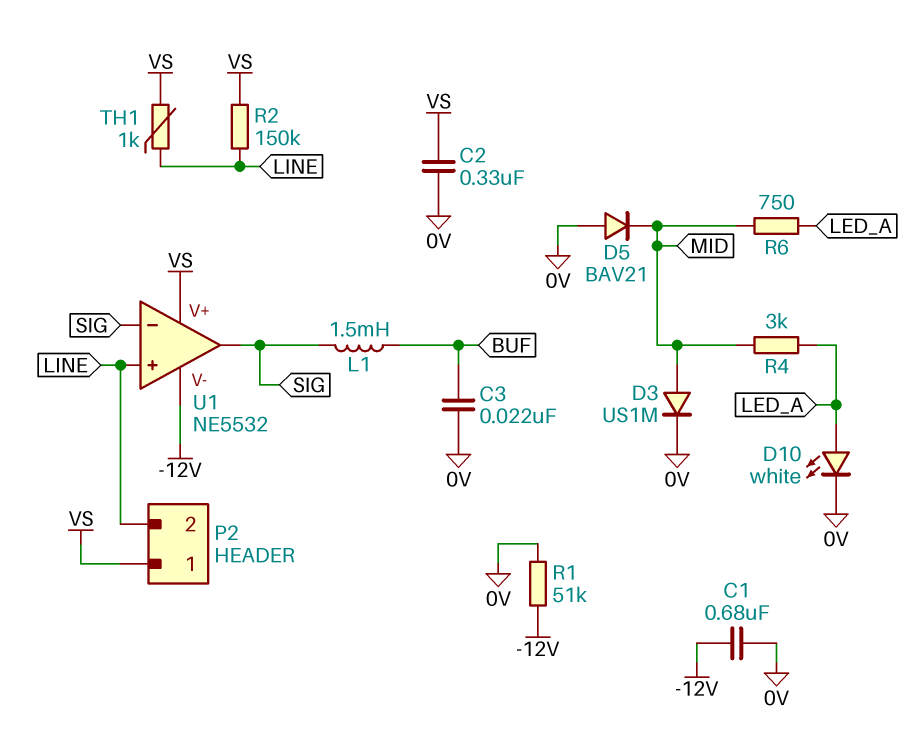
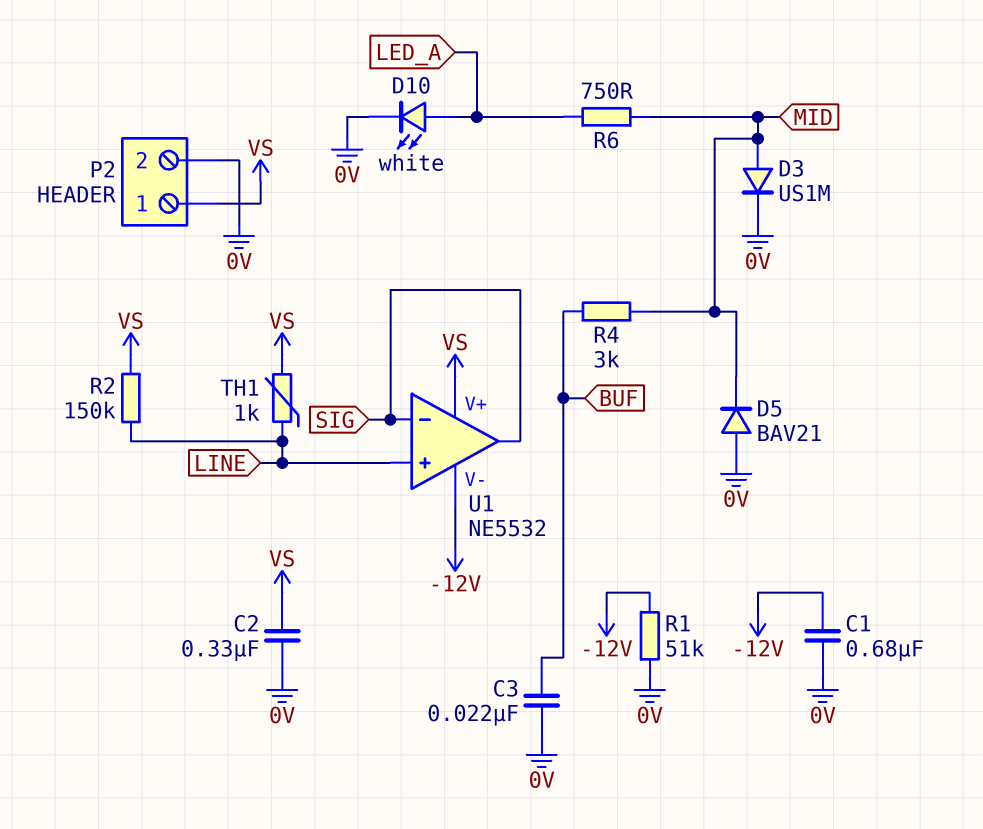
L1: 1.5mH (BUF, SIG) -> none
P2 pin 2: LINE -> 0V
R4: 3k (LED_A, MID) -> 3k (BUF, MID)

